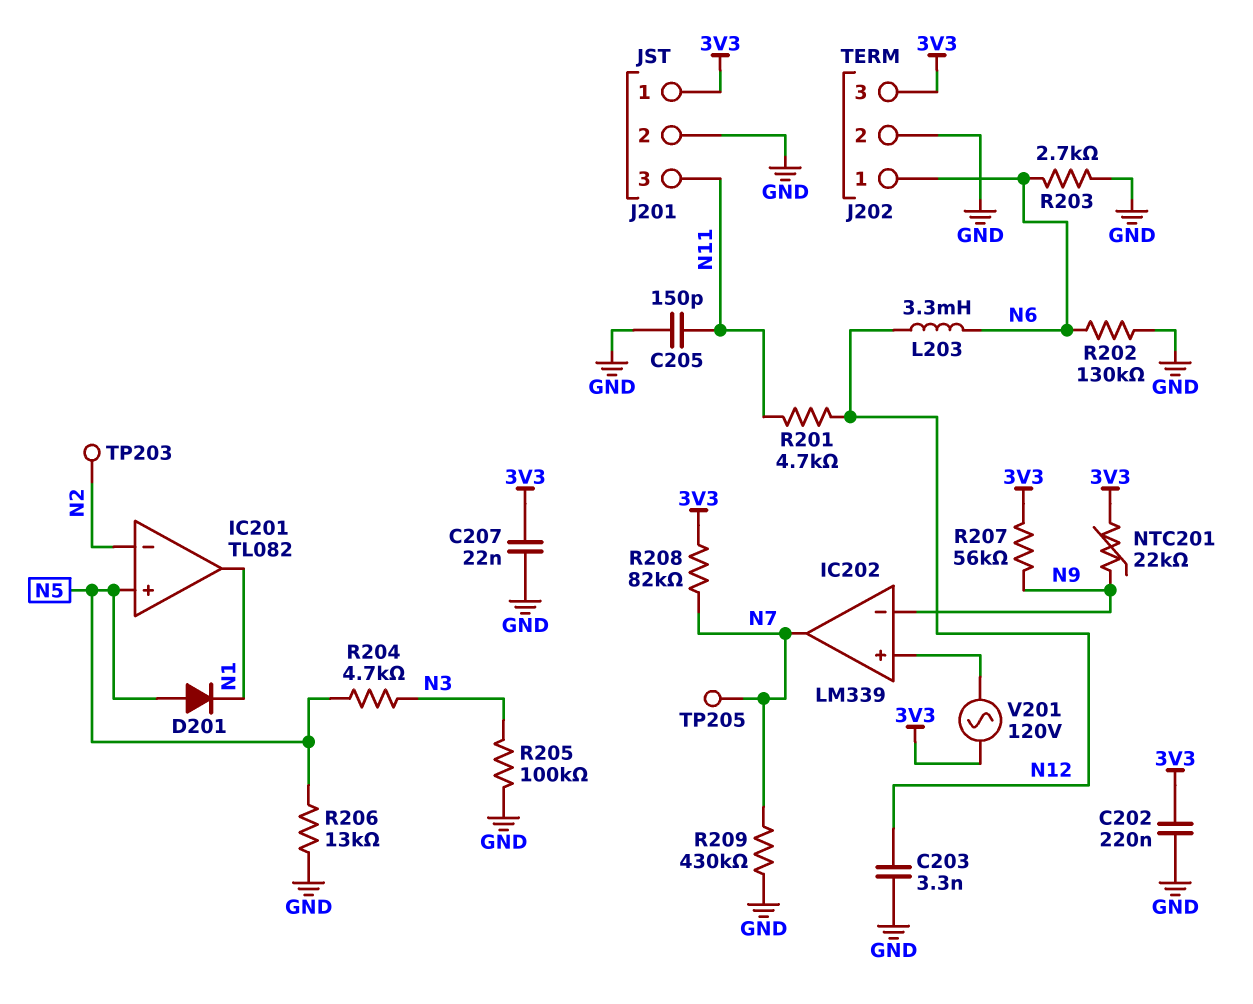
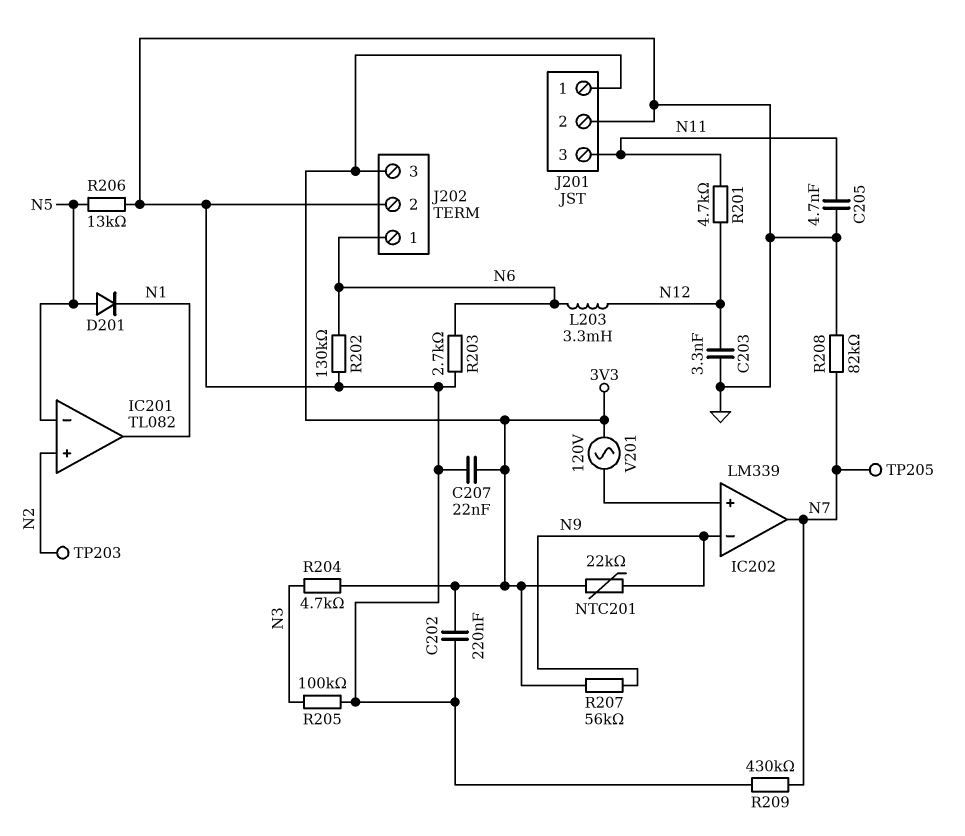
C205: 150pF (GND, N11) -> 4.7nF (GND, N11)
IC201 pin in+: N5 -> N2
IC201 pin in-: N2 -> N5
R204: 4.7k (N3, N5) -> 4.7k (3V3, N3)
R208: 82k (3V3, N7) -> 82k (GND, N7)

